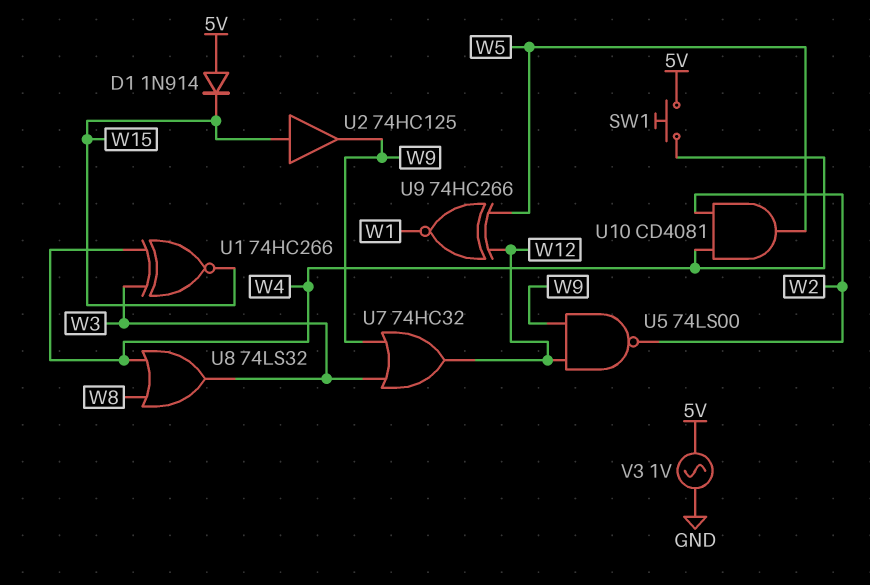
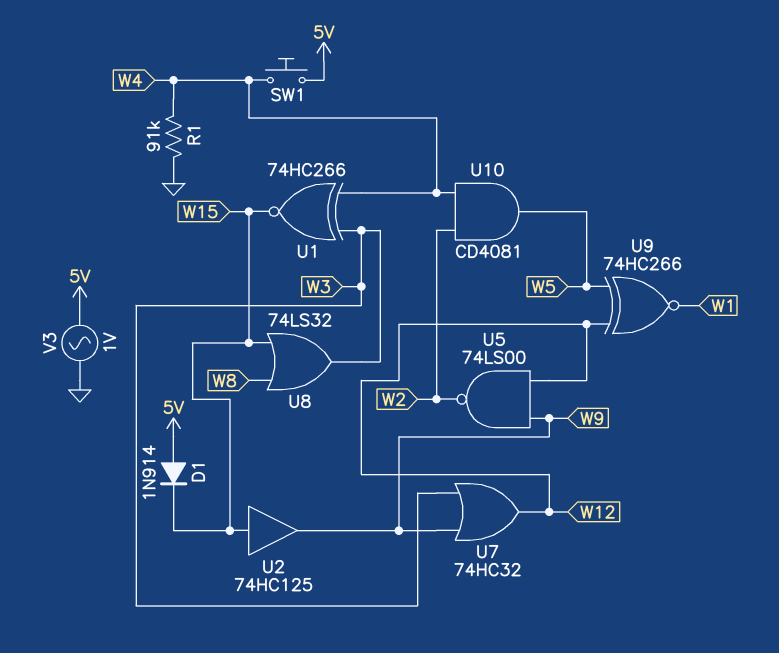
R1: none -> 91k (GND, W4)
U8: OR 74LS32 (in W4, in W8, out W3) -> OR 74LS32 (in W8, in W15, out W3)

